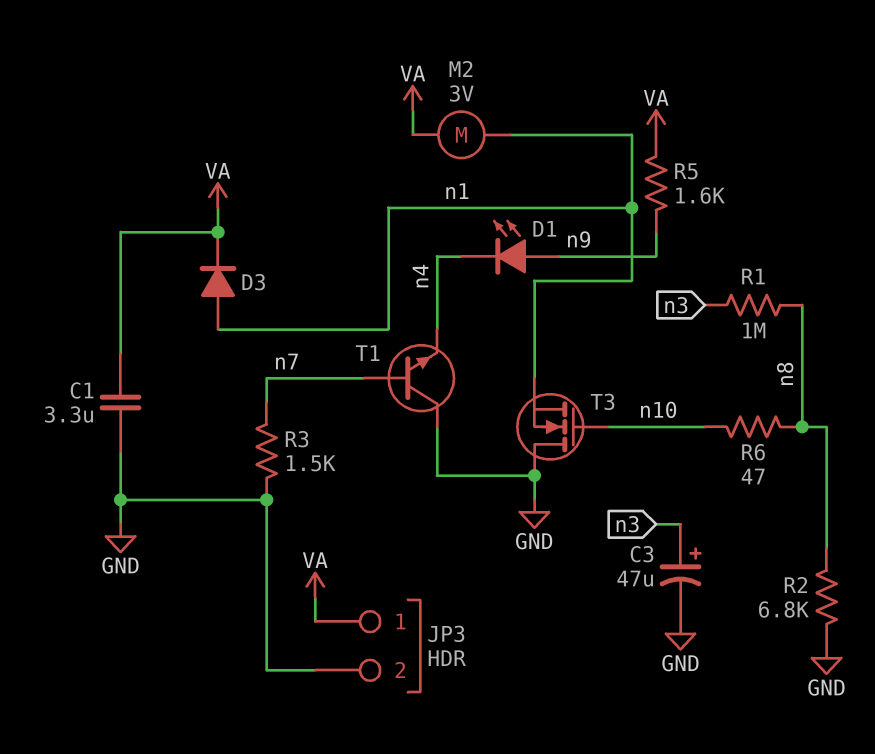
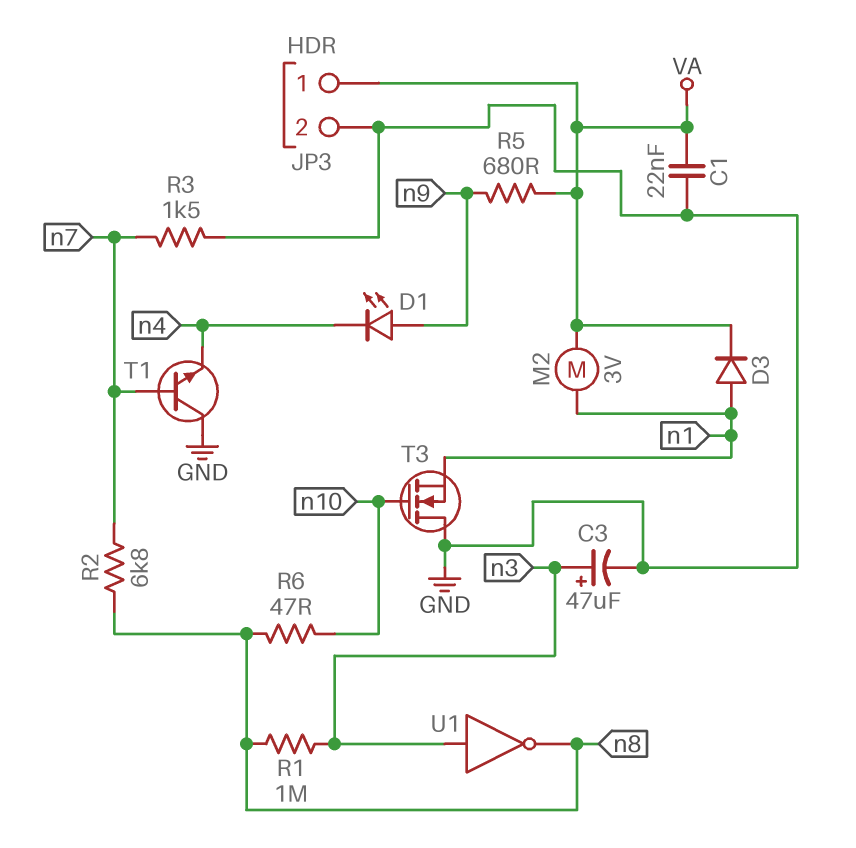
C1: 3.3uF (GND, VA) -> 22nF (GND, VA)
R2: 6.8k (GND, n8) -> 6.8k (n7, n8)
R5: 1.6k (VA, n9) -> 680 (VA, n9)
U1: none -> NOT (in n3, out n8)

